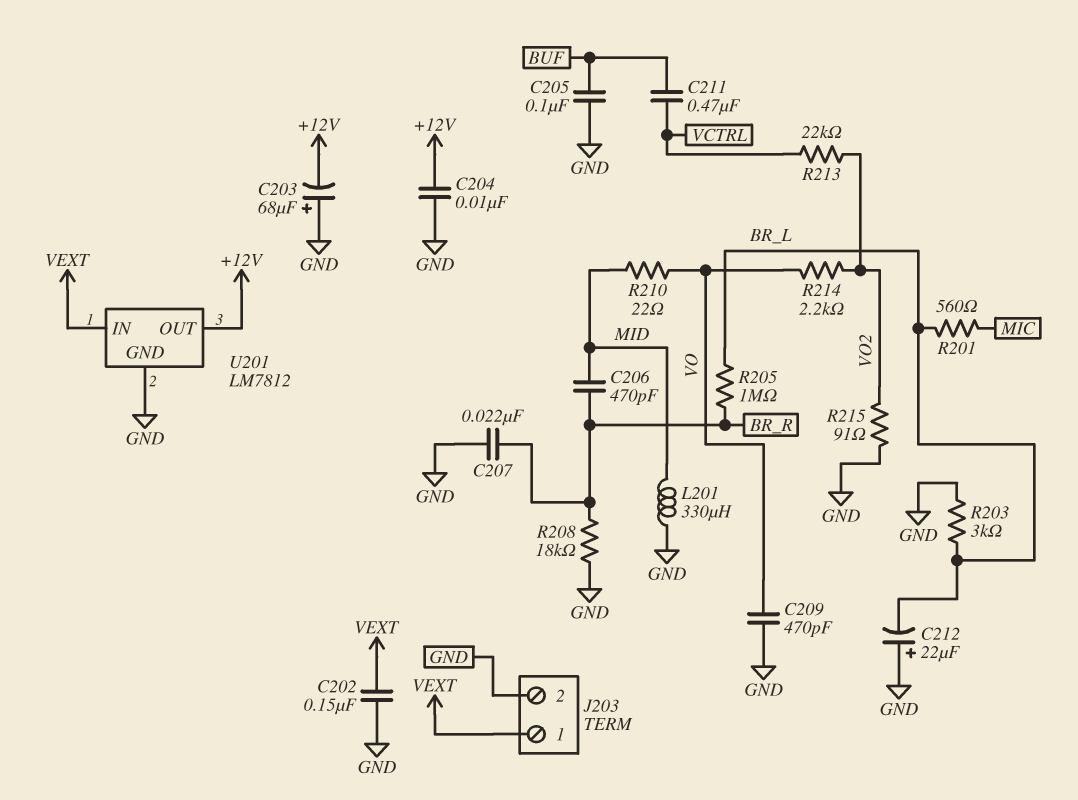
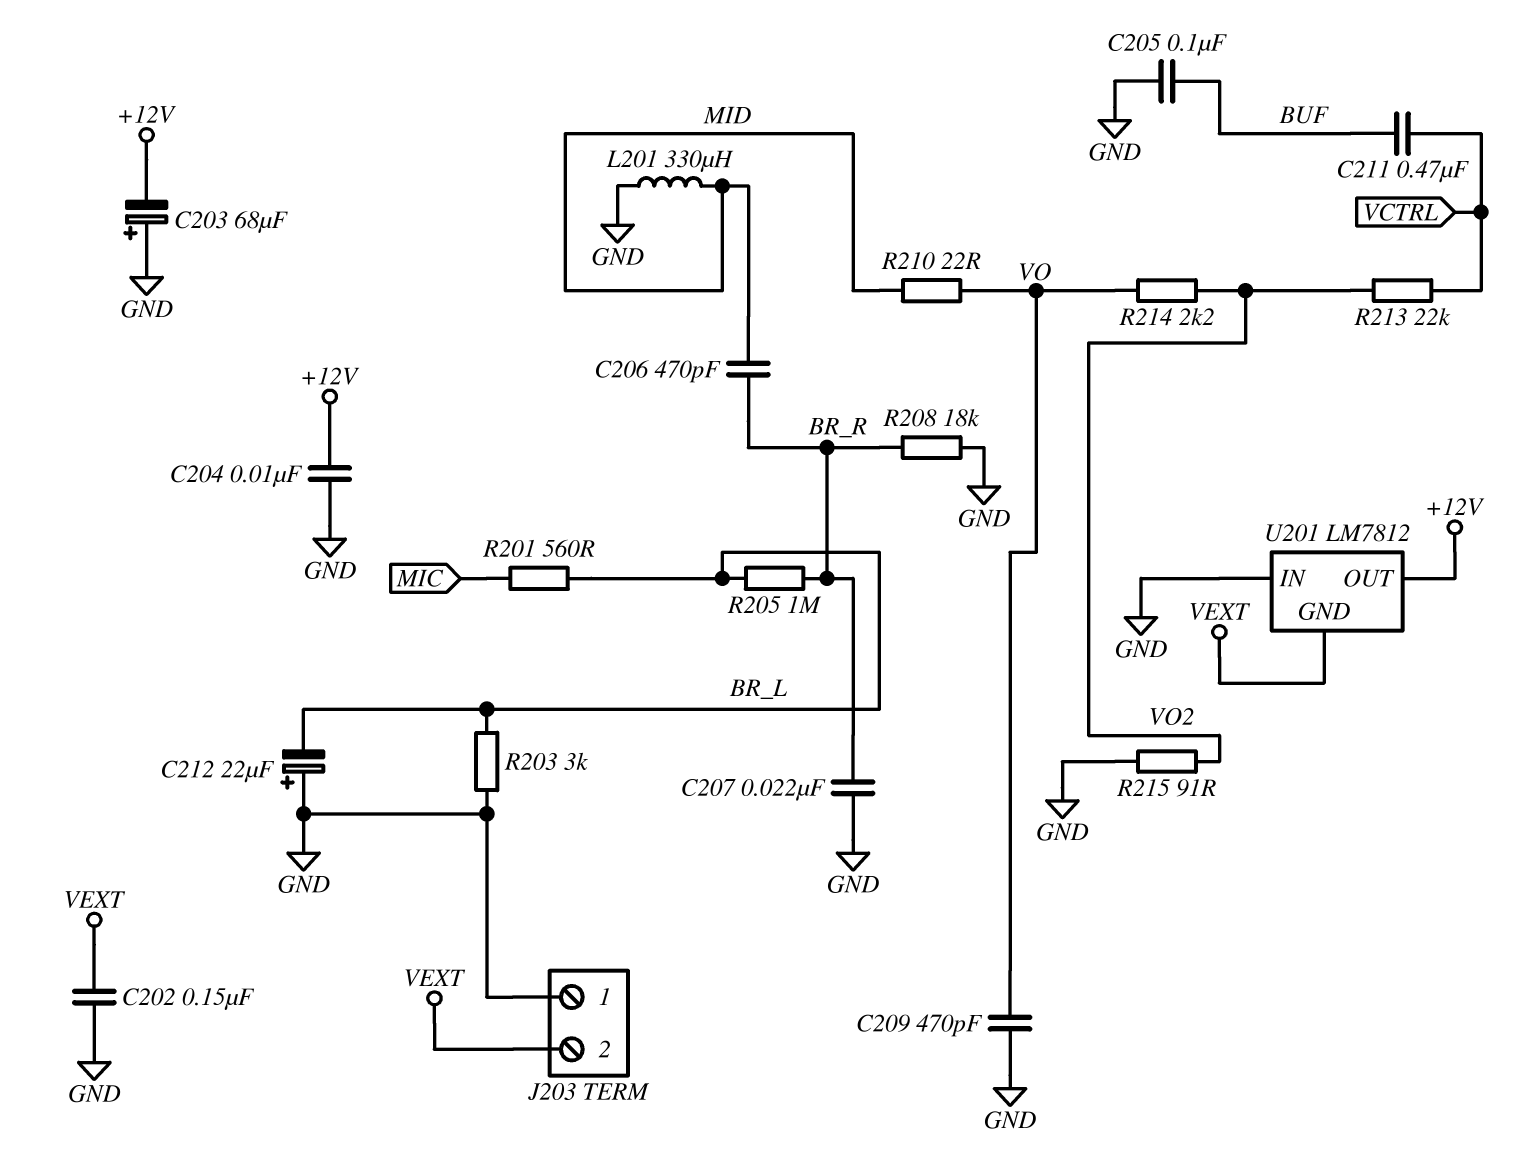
J203 pin 1: VEXT -> GND
J203 pin 2: GND -> VEXT
U201 pin GND: GND -> VEXT
U201 pin IN: VEXT -> GND

